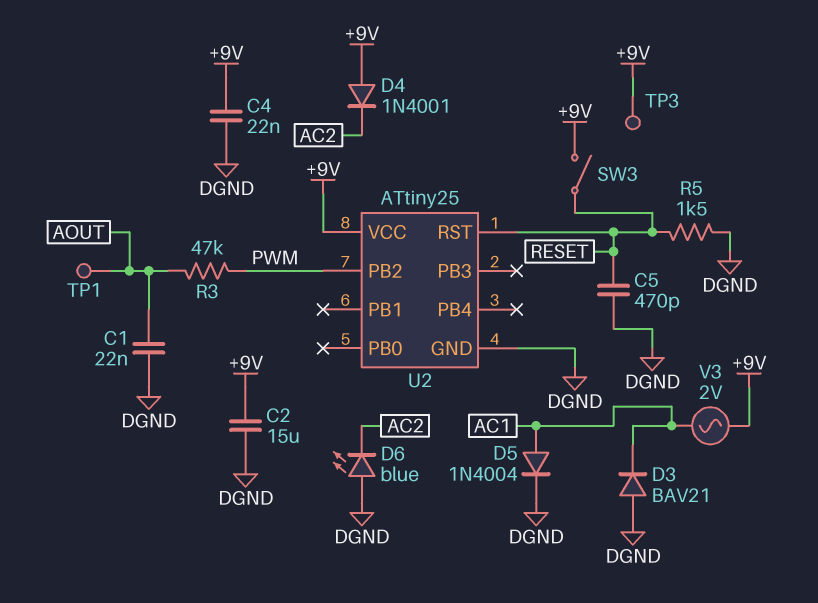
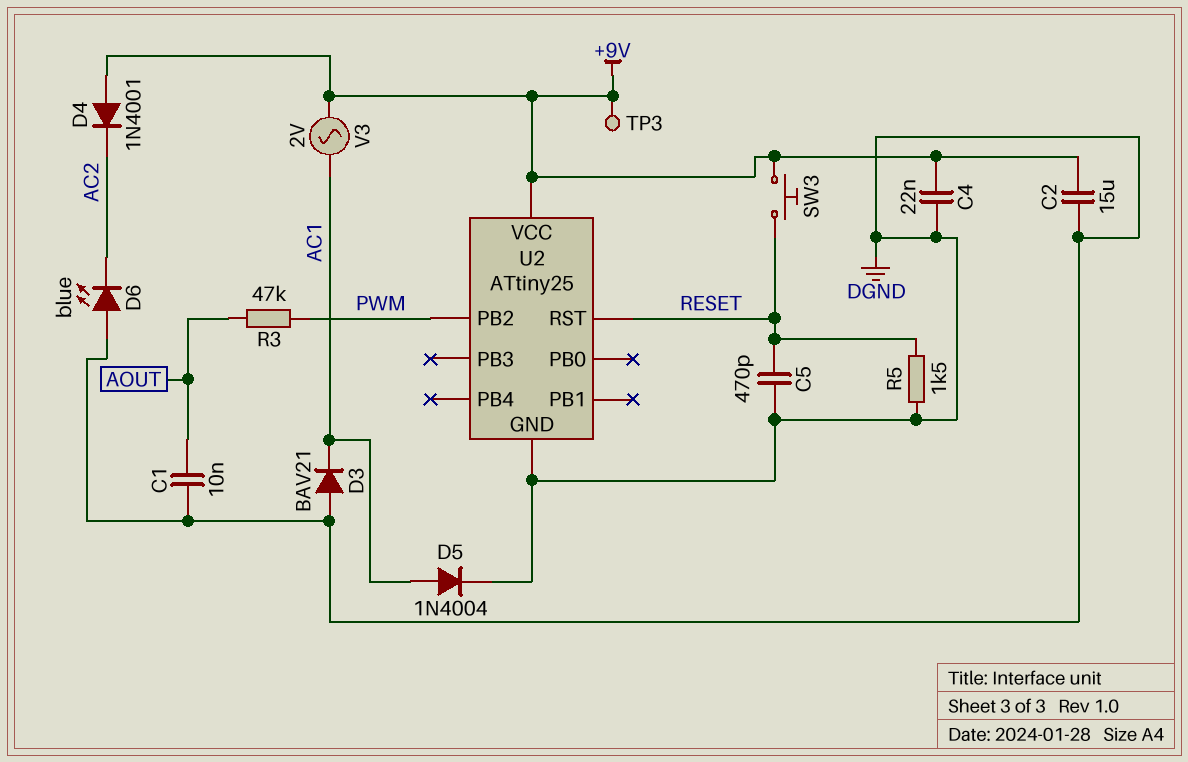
C1: 22nF (AOUT, DGND) -> 10nF (AOUT, DGND)
SW3: switch (+9V, RESET) -> button (+9V, RESET)
TP1: test point (AOUT) -> none

